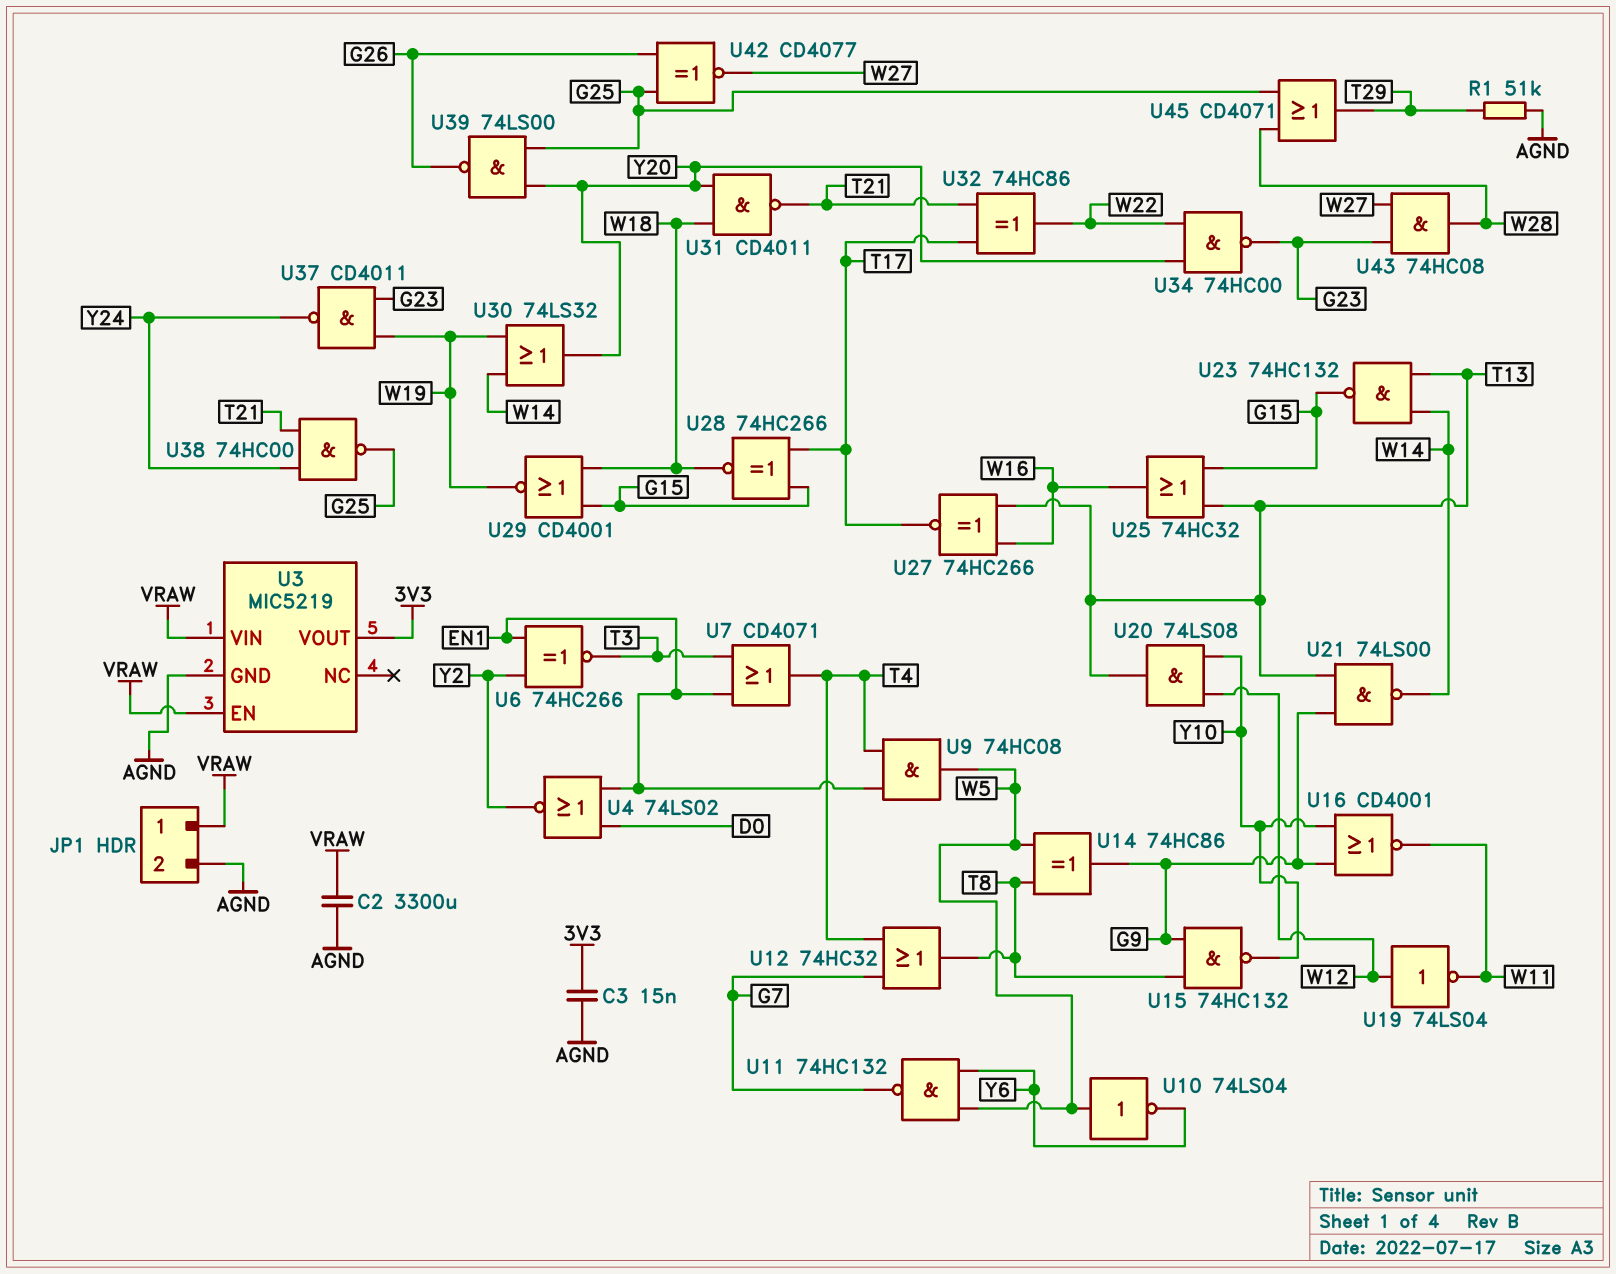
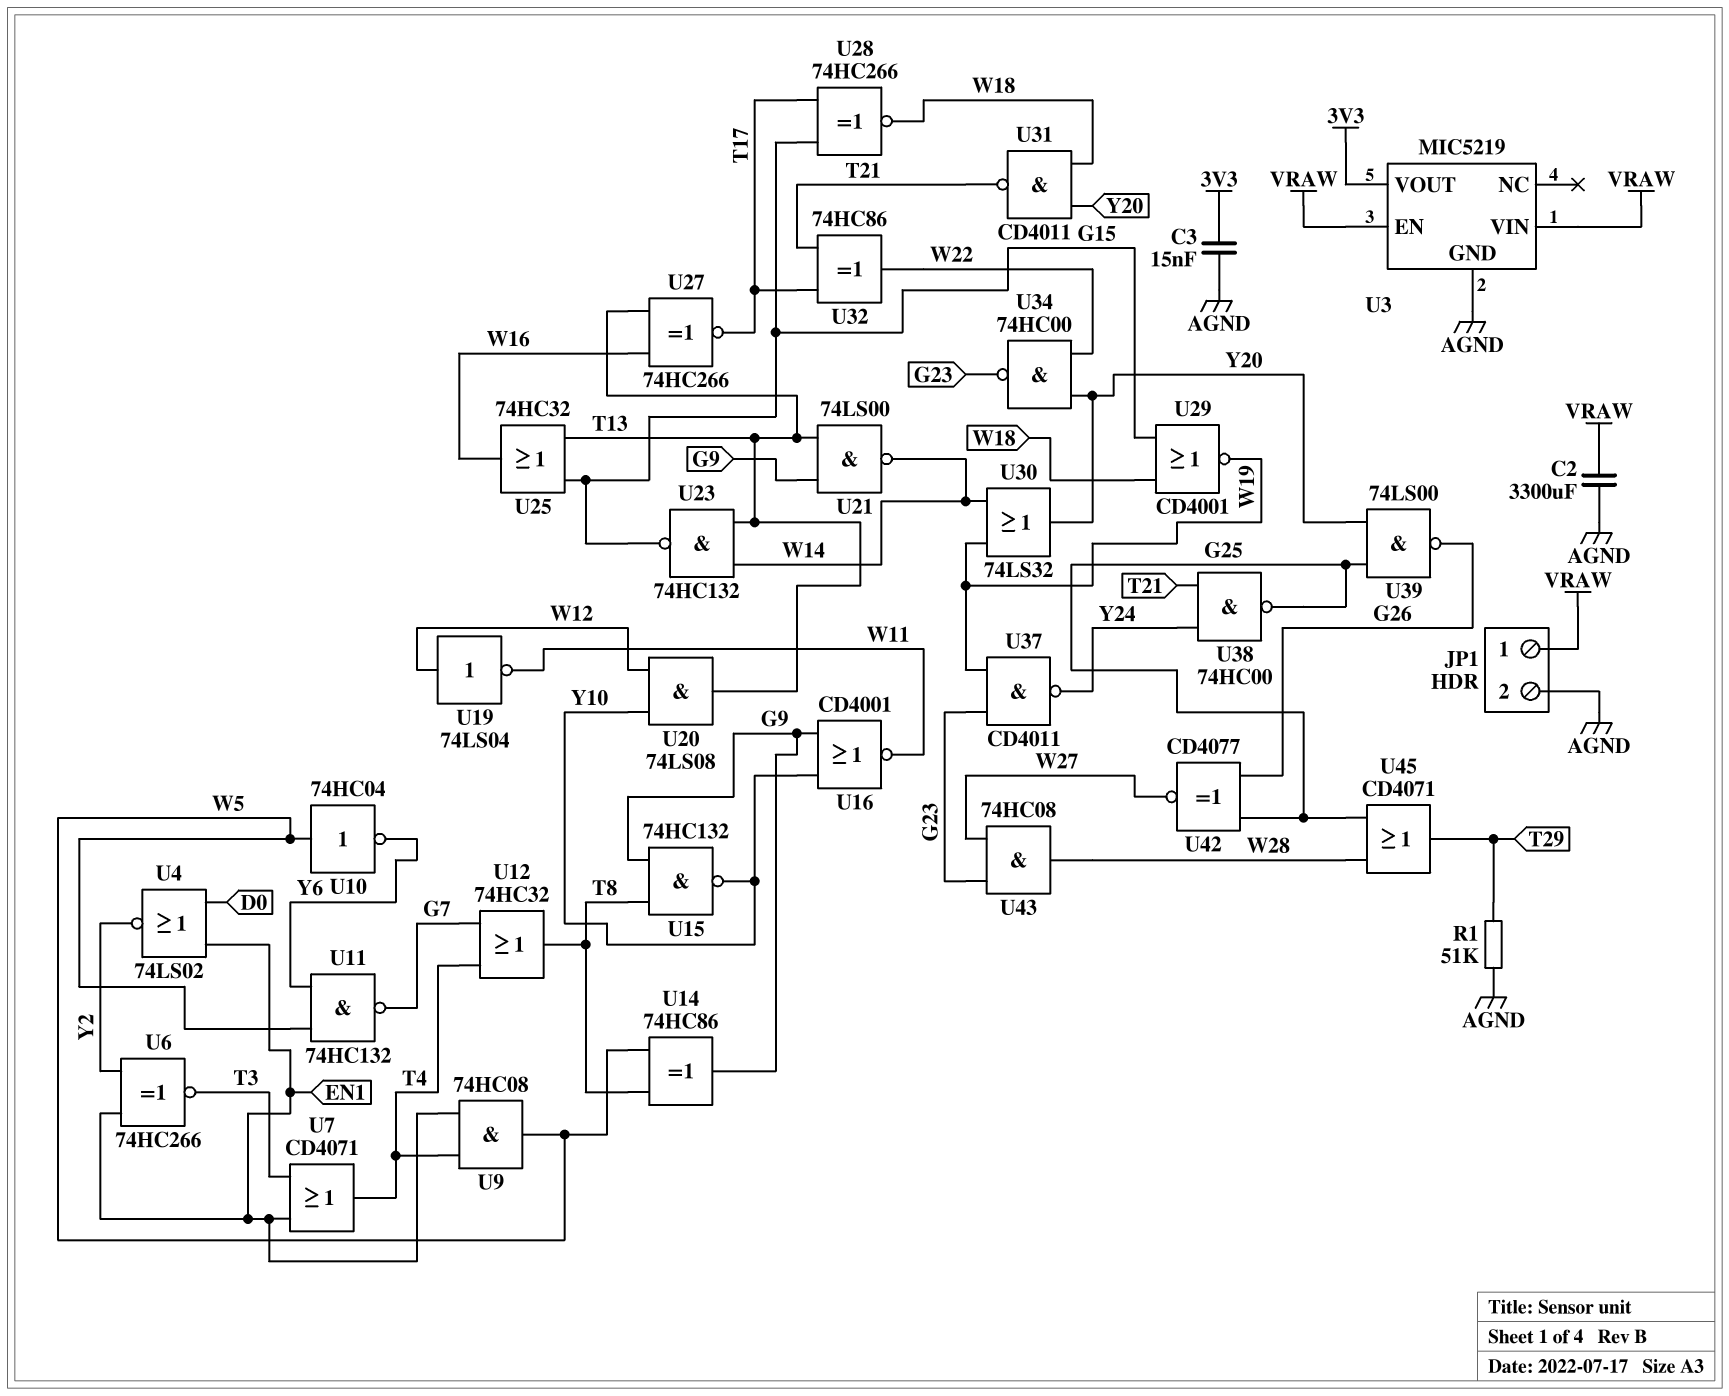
U10: NOT 74LS04 (in W5, out Y6) -> NOT 74HC04 (in W5, out Y6)

